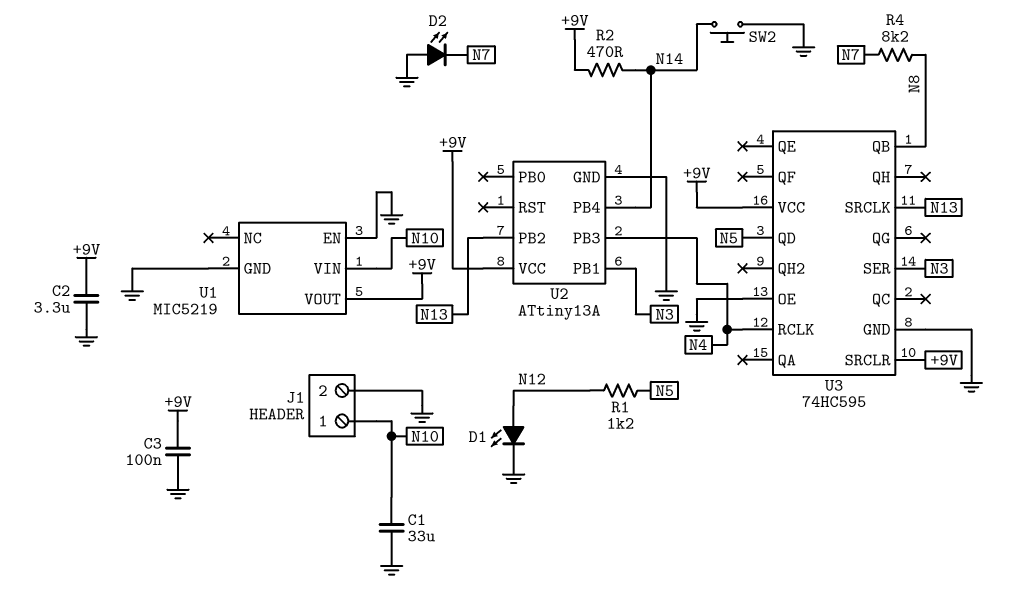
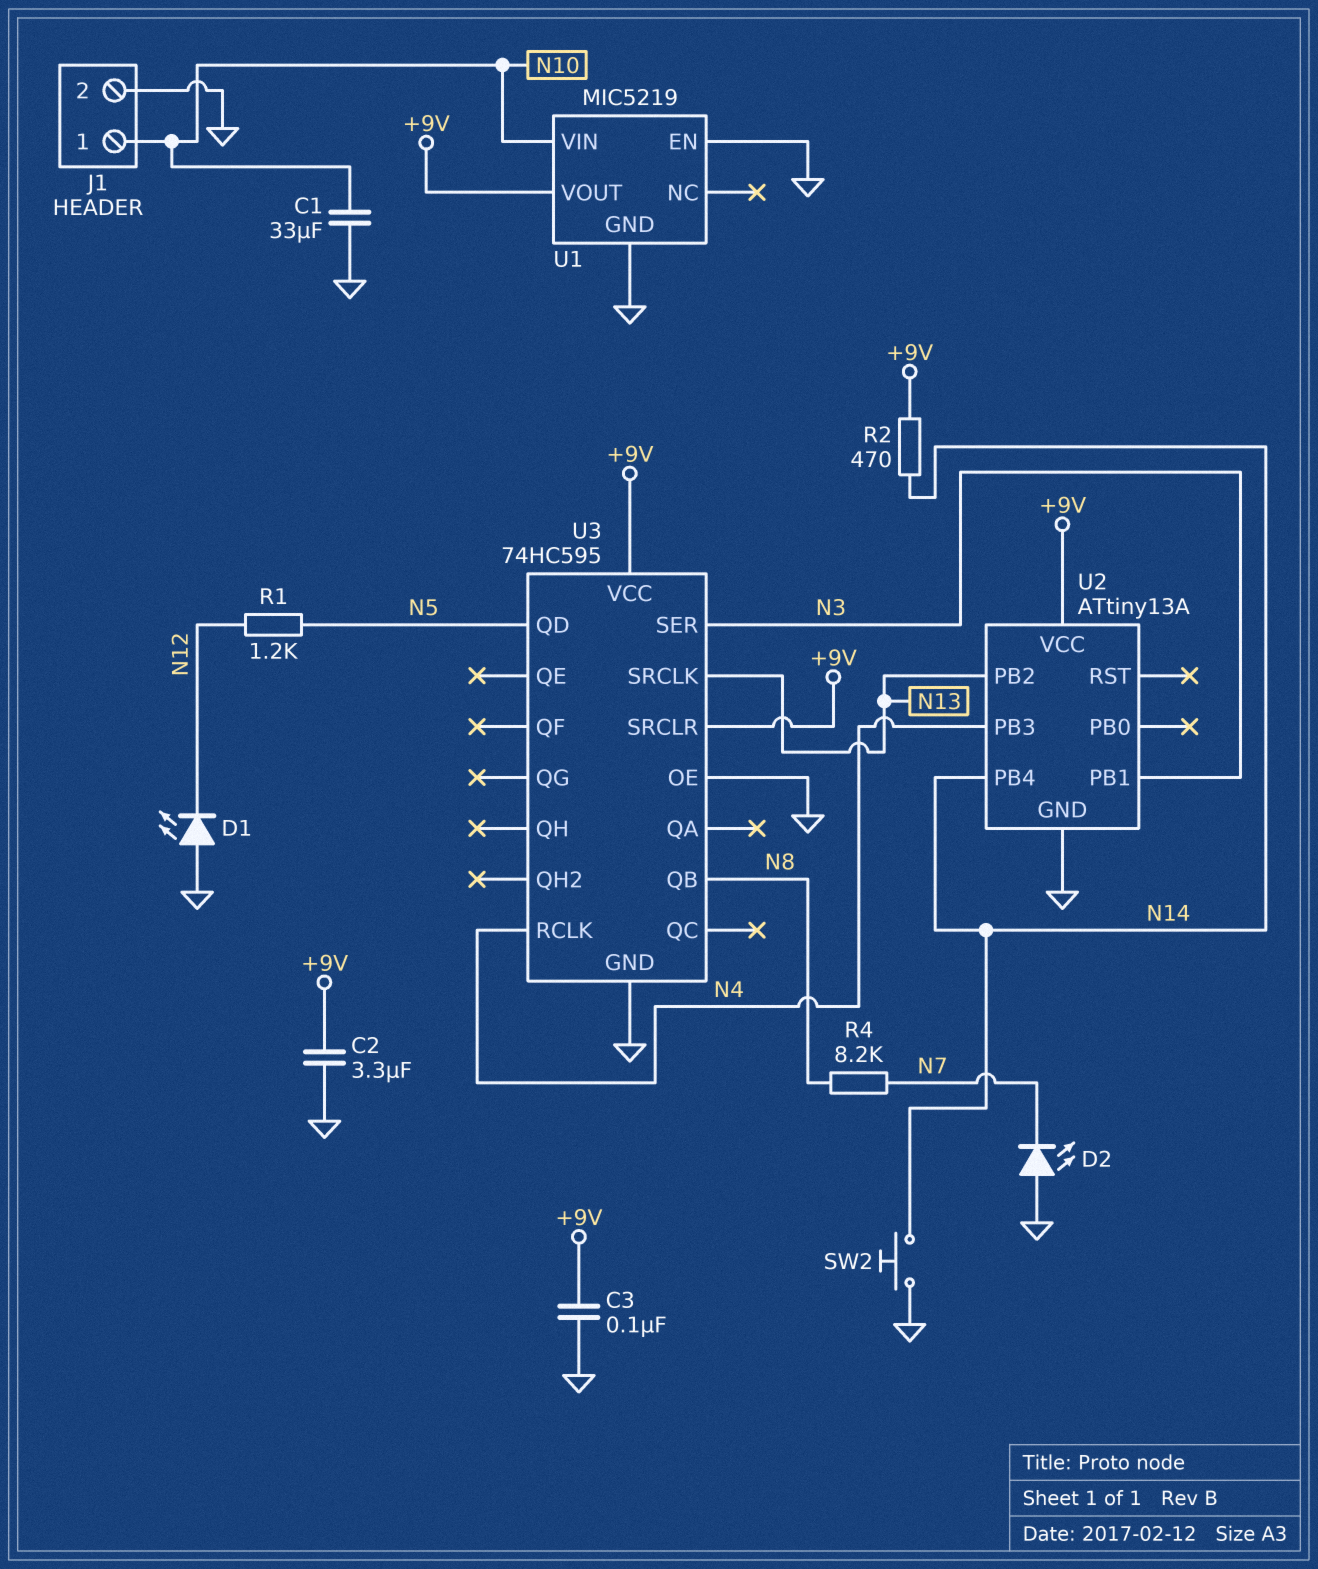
D1: LED (A N12, K GND) -> LED (A GND, K N12)

